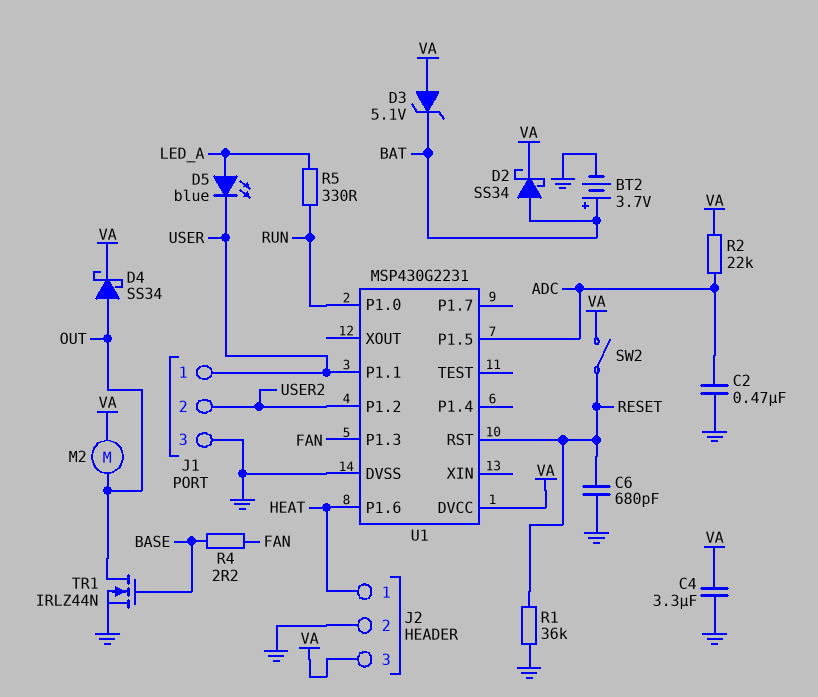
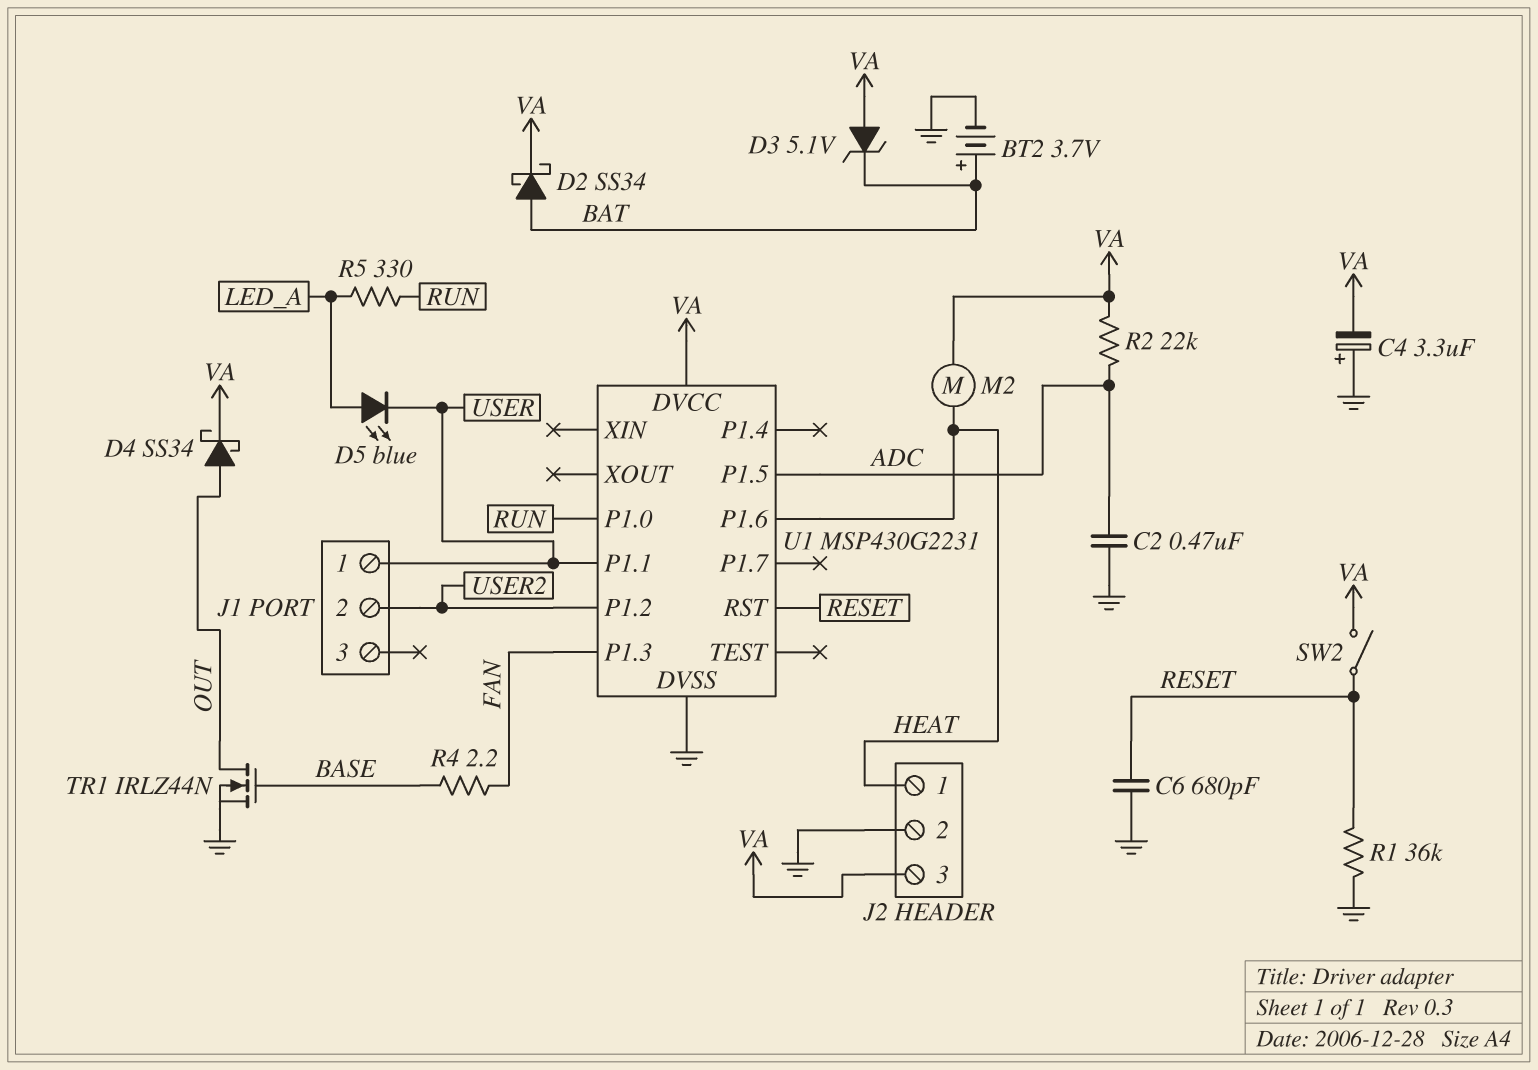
C4: 3.3uF (GND, VA) -> 3.3uF (plus GND, minus VA)
J1 pin 3: GND -> none
M2: motor (OUT, VA) -> motor (HEAT, VA)

